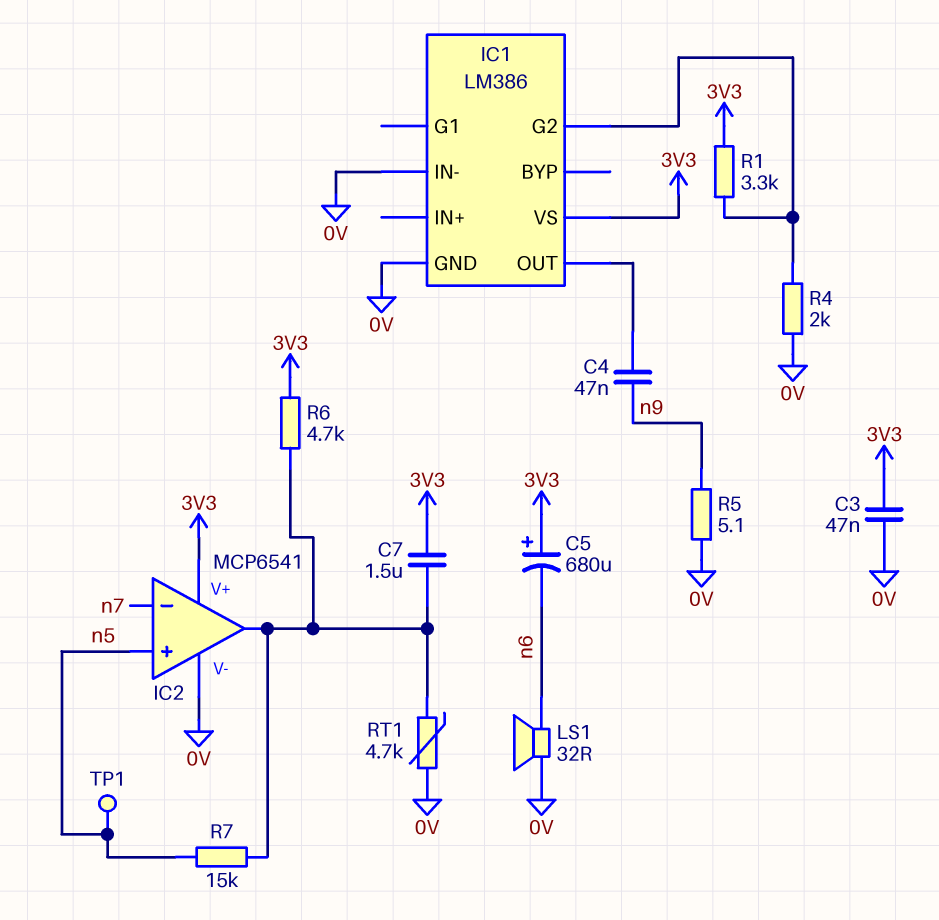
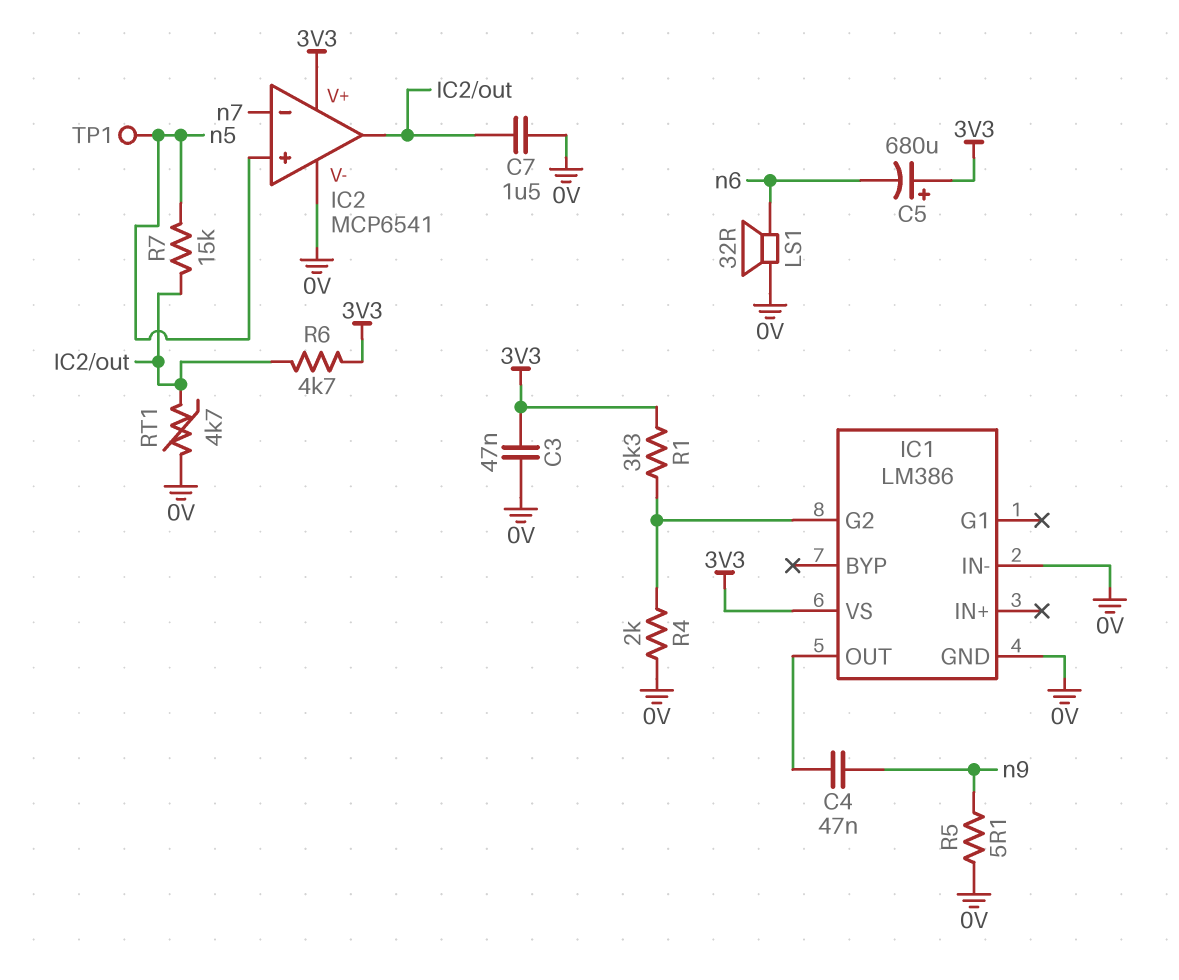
C7: 1.5uF (3V3, IC2/out) -> 1.5uF (0V, IC2/out)

